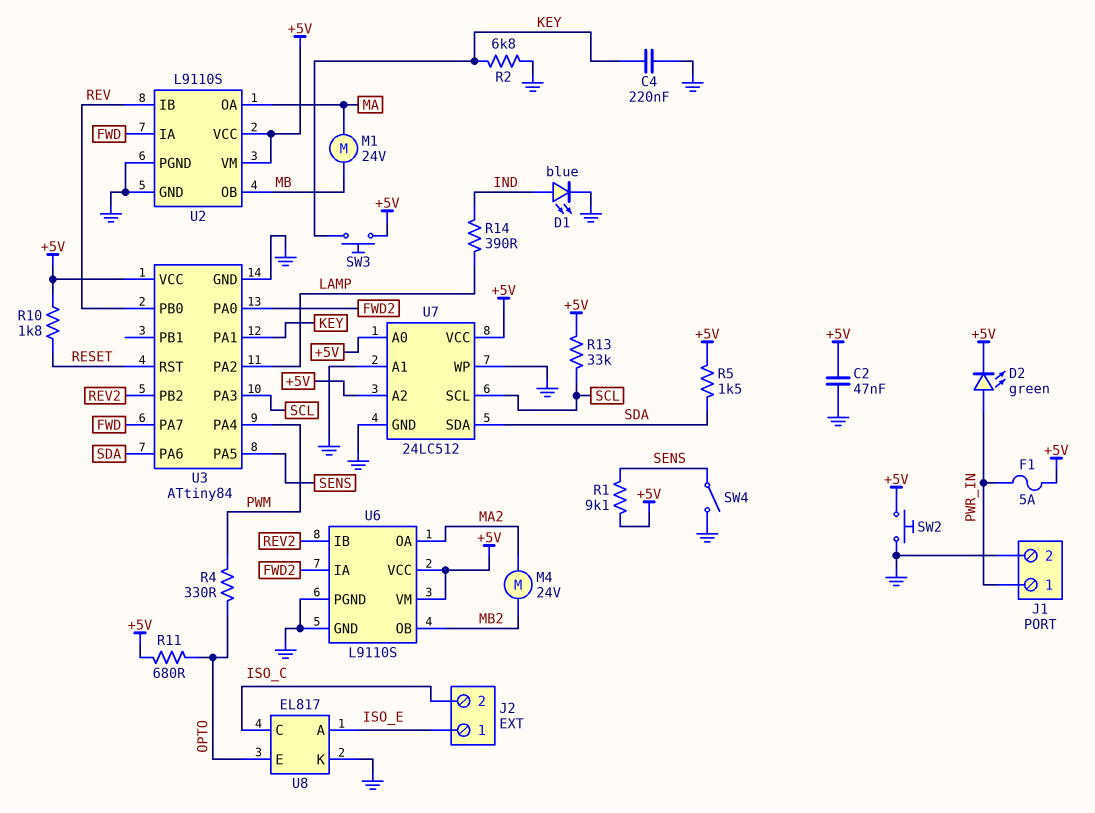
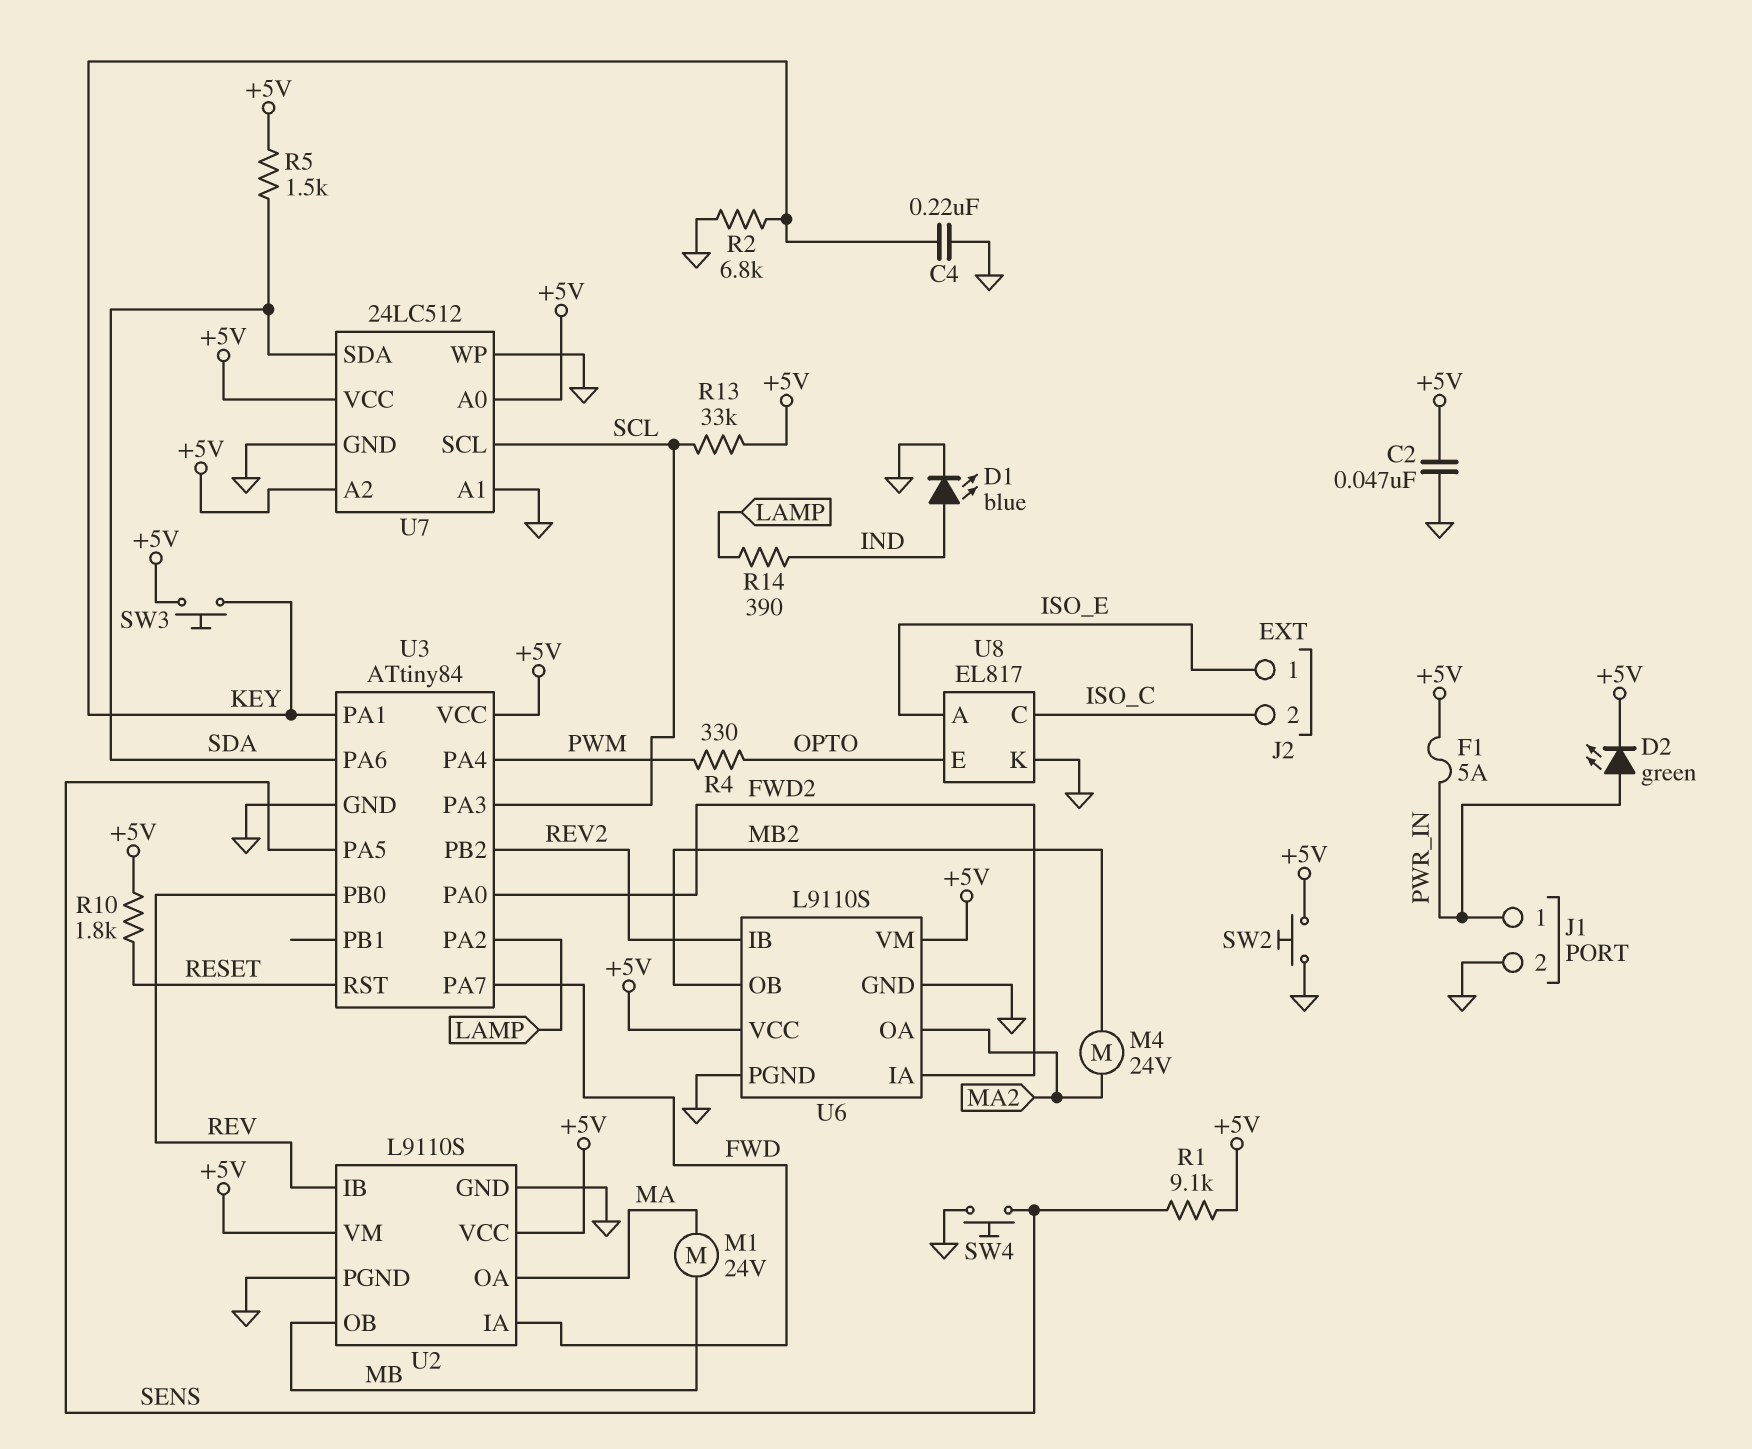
R11: 680 (+5V, OPTO) -> none
SW4: switch (GND, SENS) -> button (GND, SENS)

